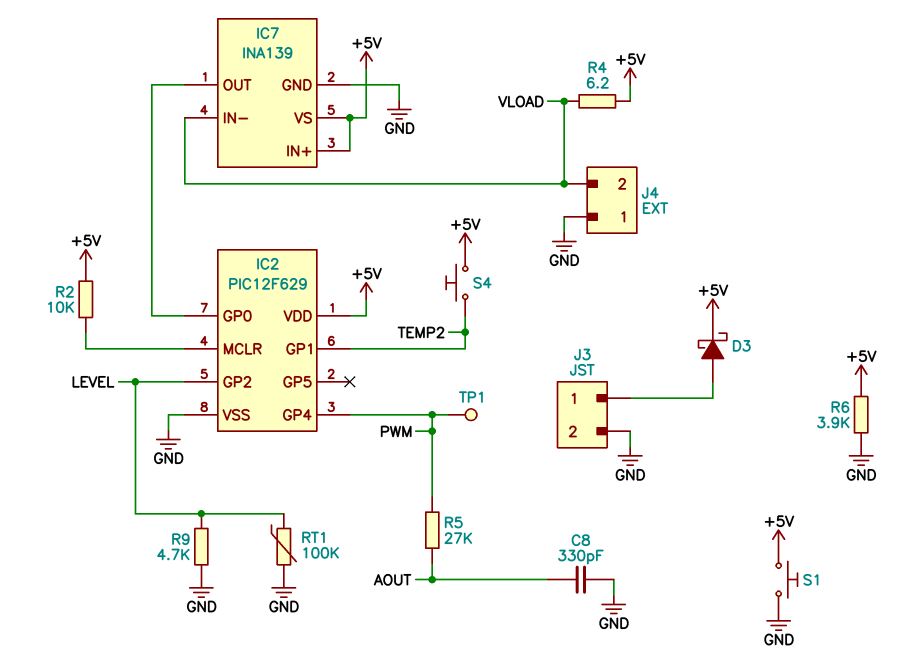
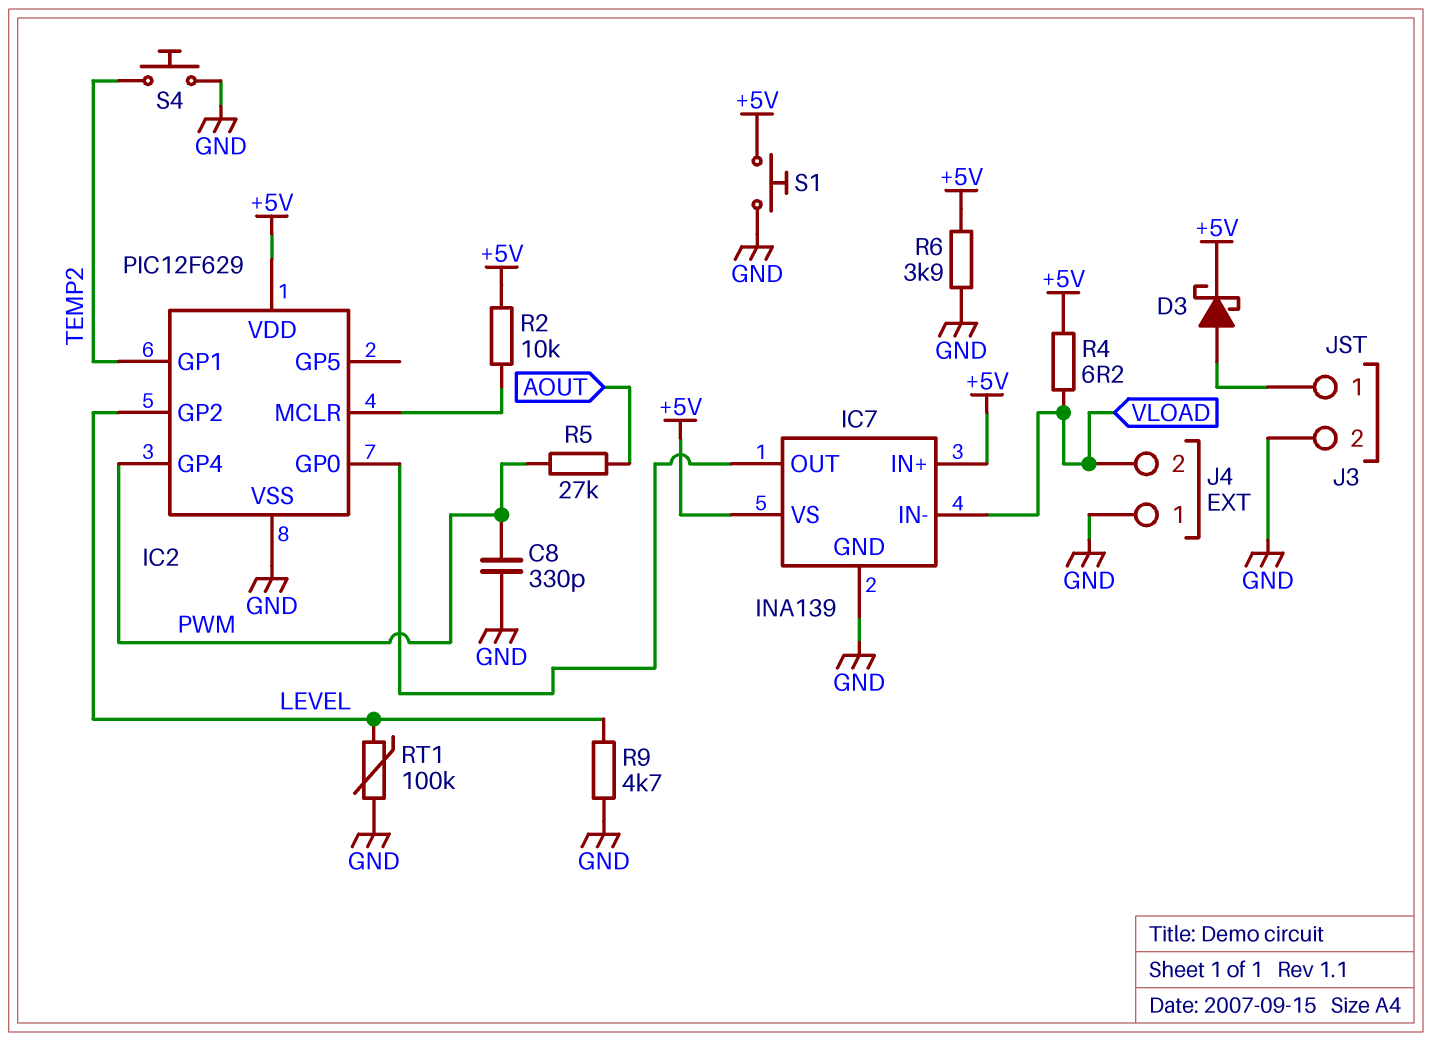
C8: 330pF (AOUT, GND) -> 330pF (GND, PWM)
S4: button (+5V, TEMP2) -> button (GND, TEMP2)
TP1: test point (PWM) -> none

